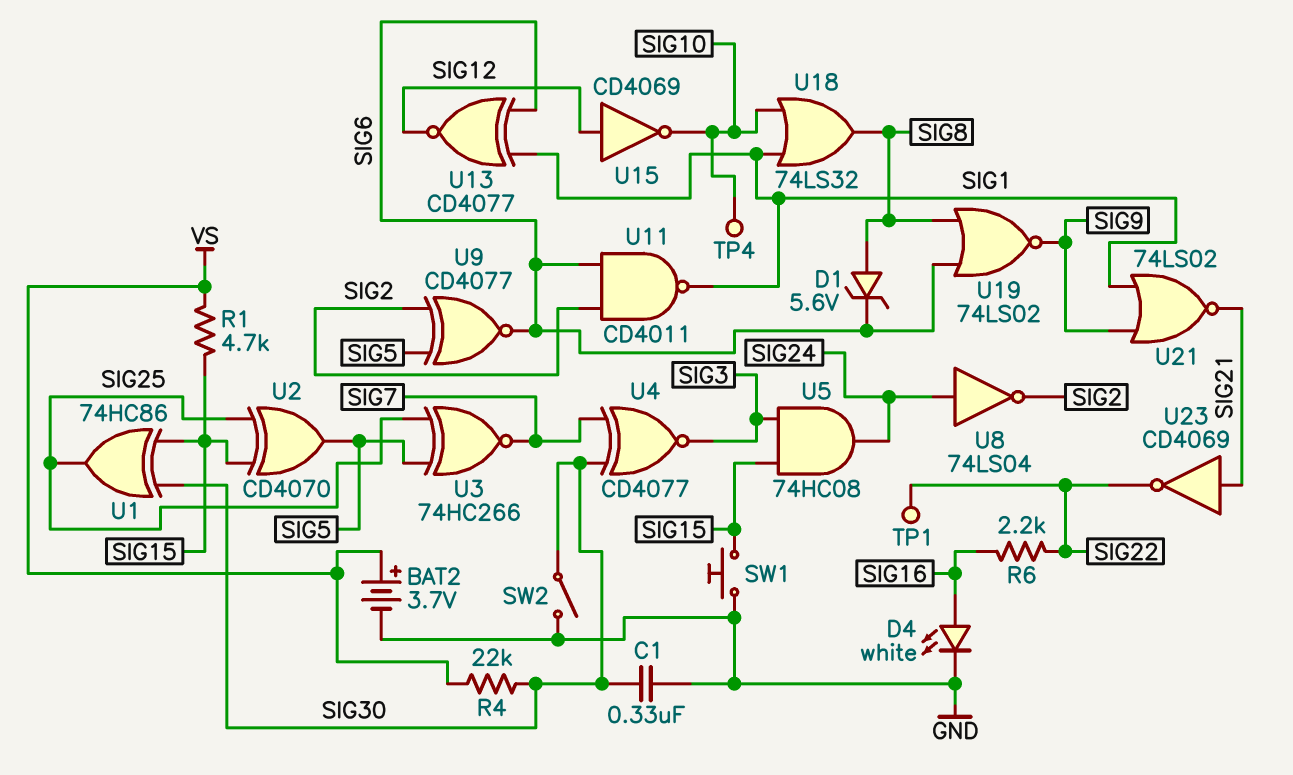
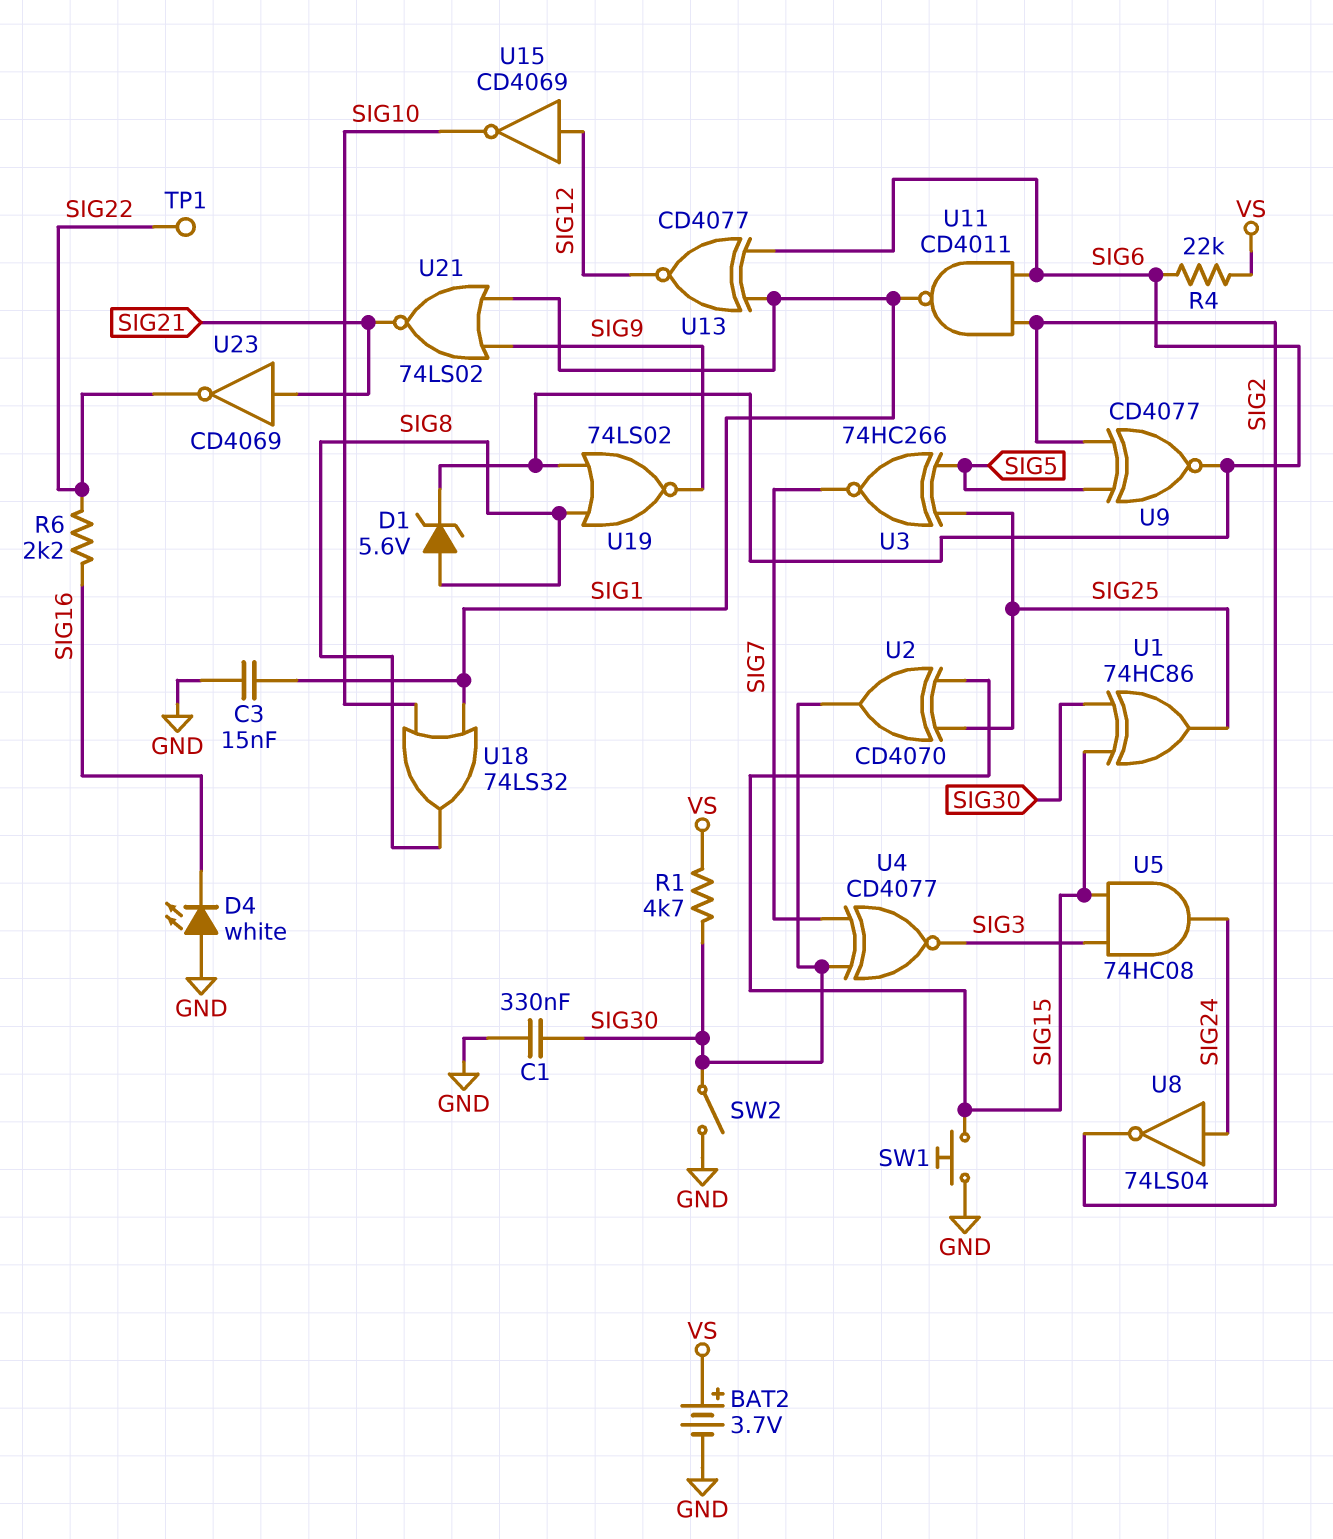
C3: none -> 15nF (GND, SIG1)
D4: LED white (A SIG16, K GND) -> LED white (A GND, K SIG16)
R1: 4.7k (SIG15, VS) -> 4.7k (SIG30, VS)
R4: 22k (SIG30, VS) -> 22k (SIG6, VS)
TP4: test point (SIG10) -> none
U2: XOR CD4070 (in SIG15, in SIG25, out SIG5) -> XOR CD4070 (in SIG15, in SIG25, out SIG30)

